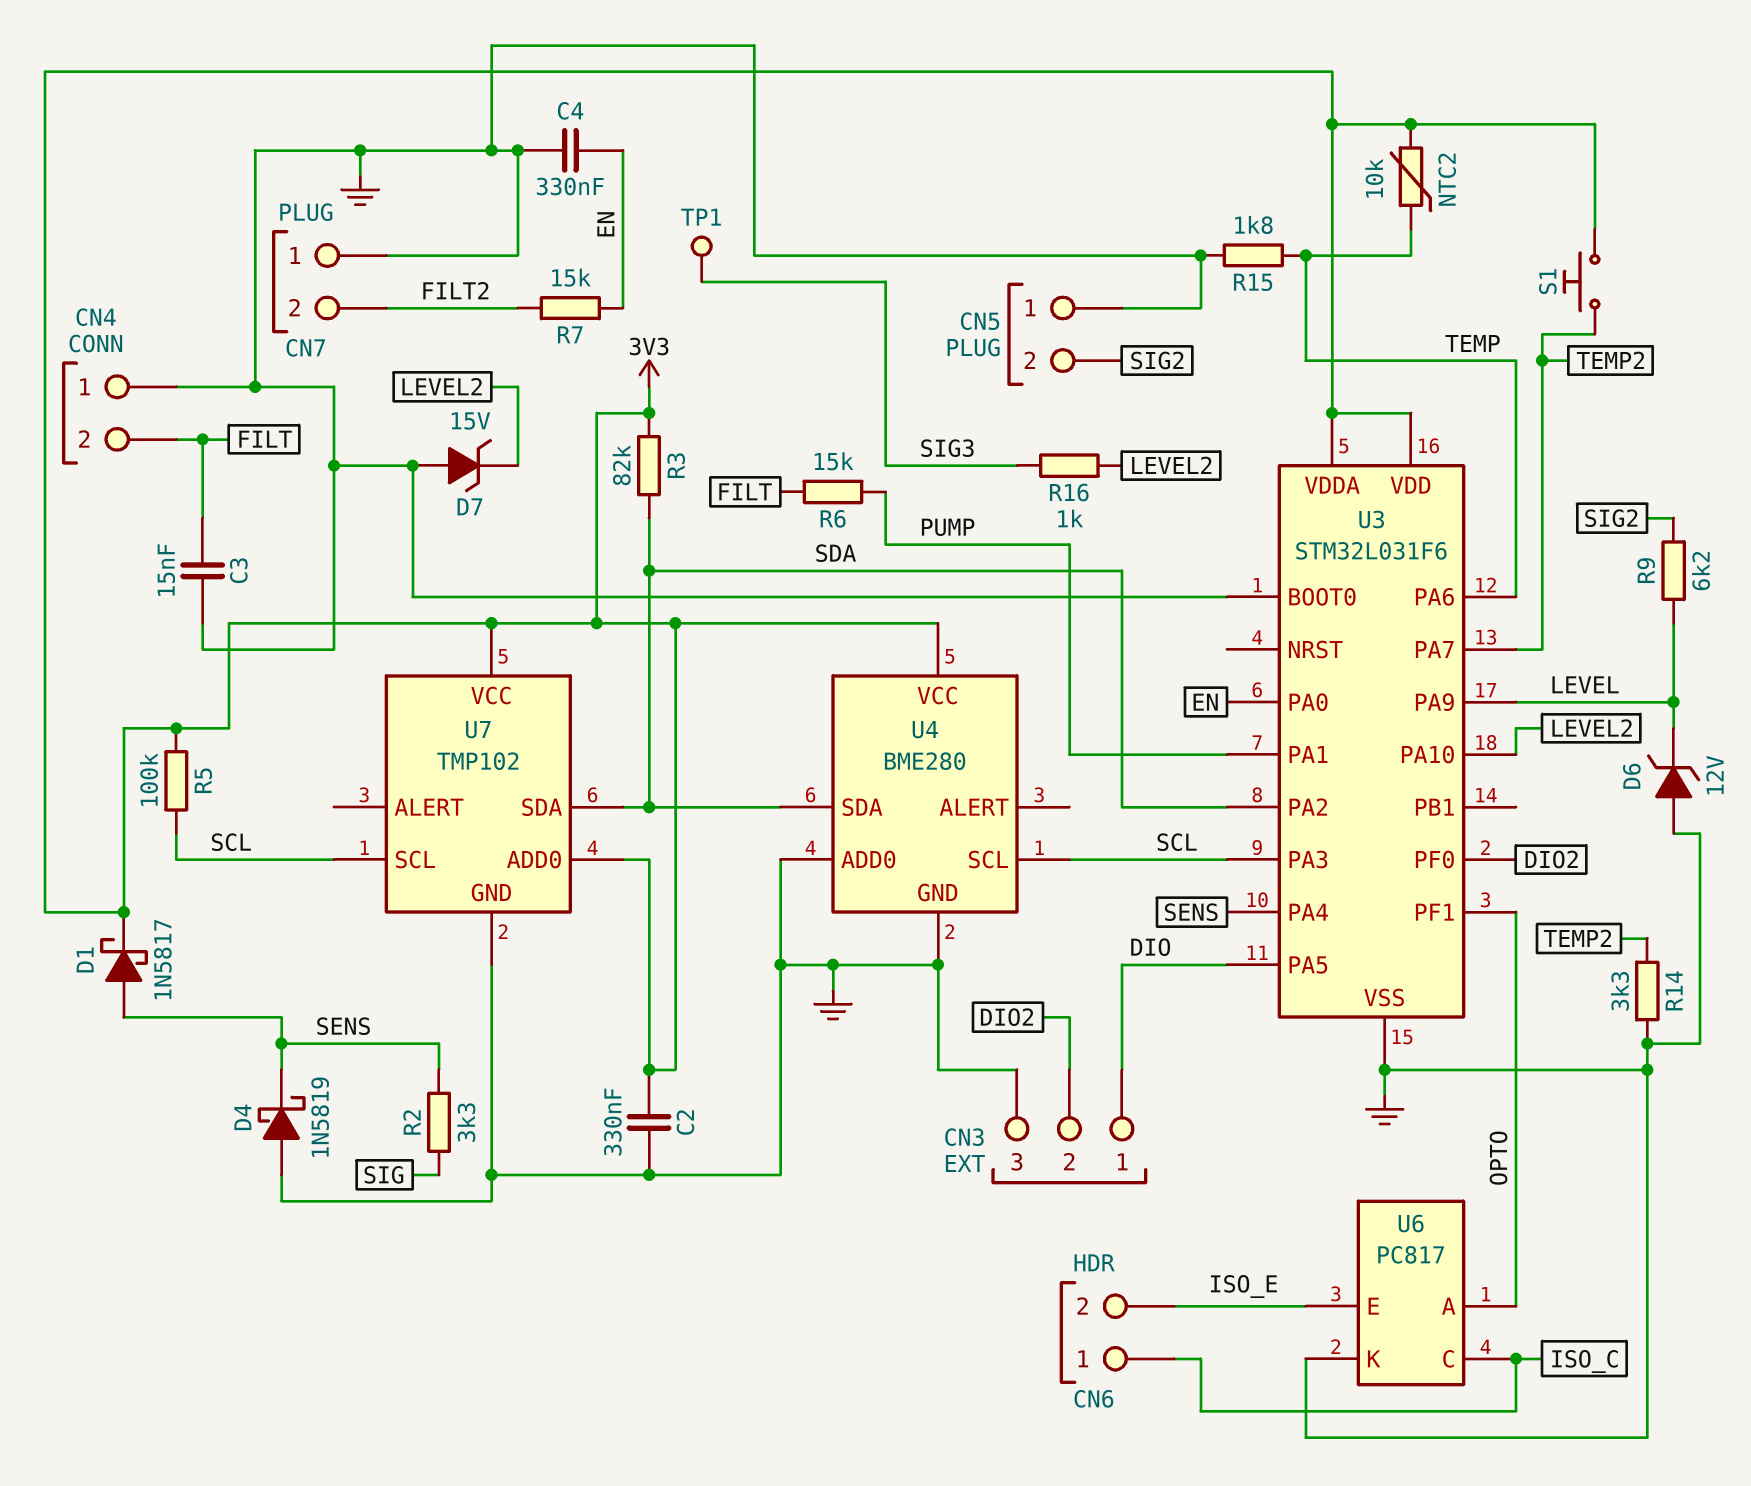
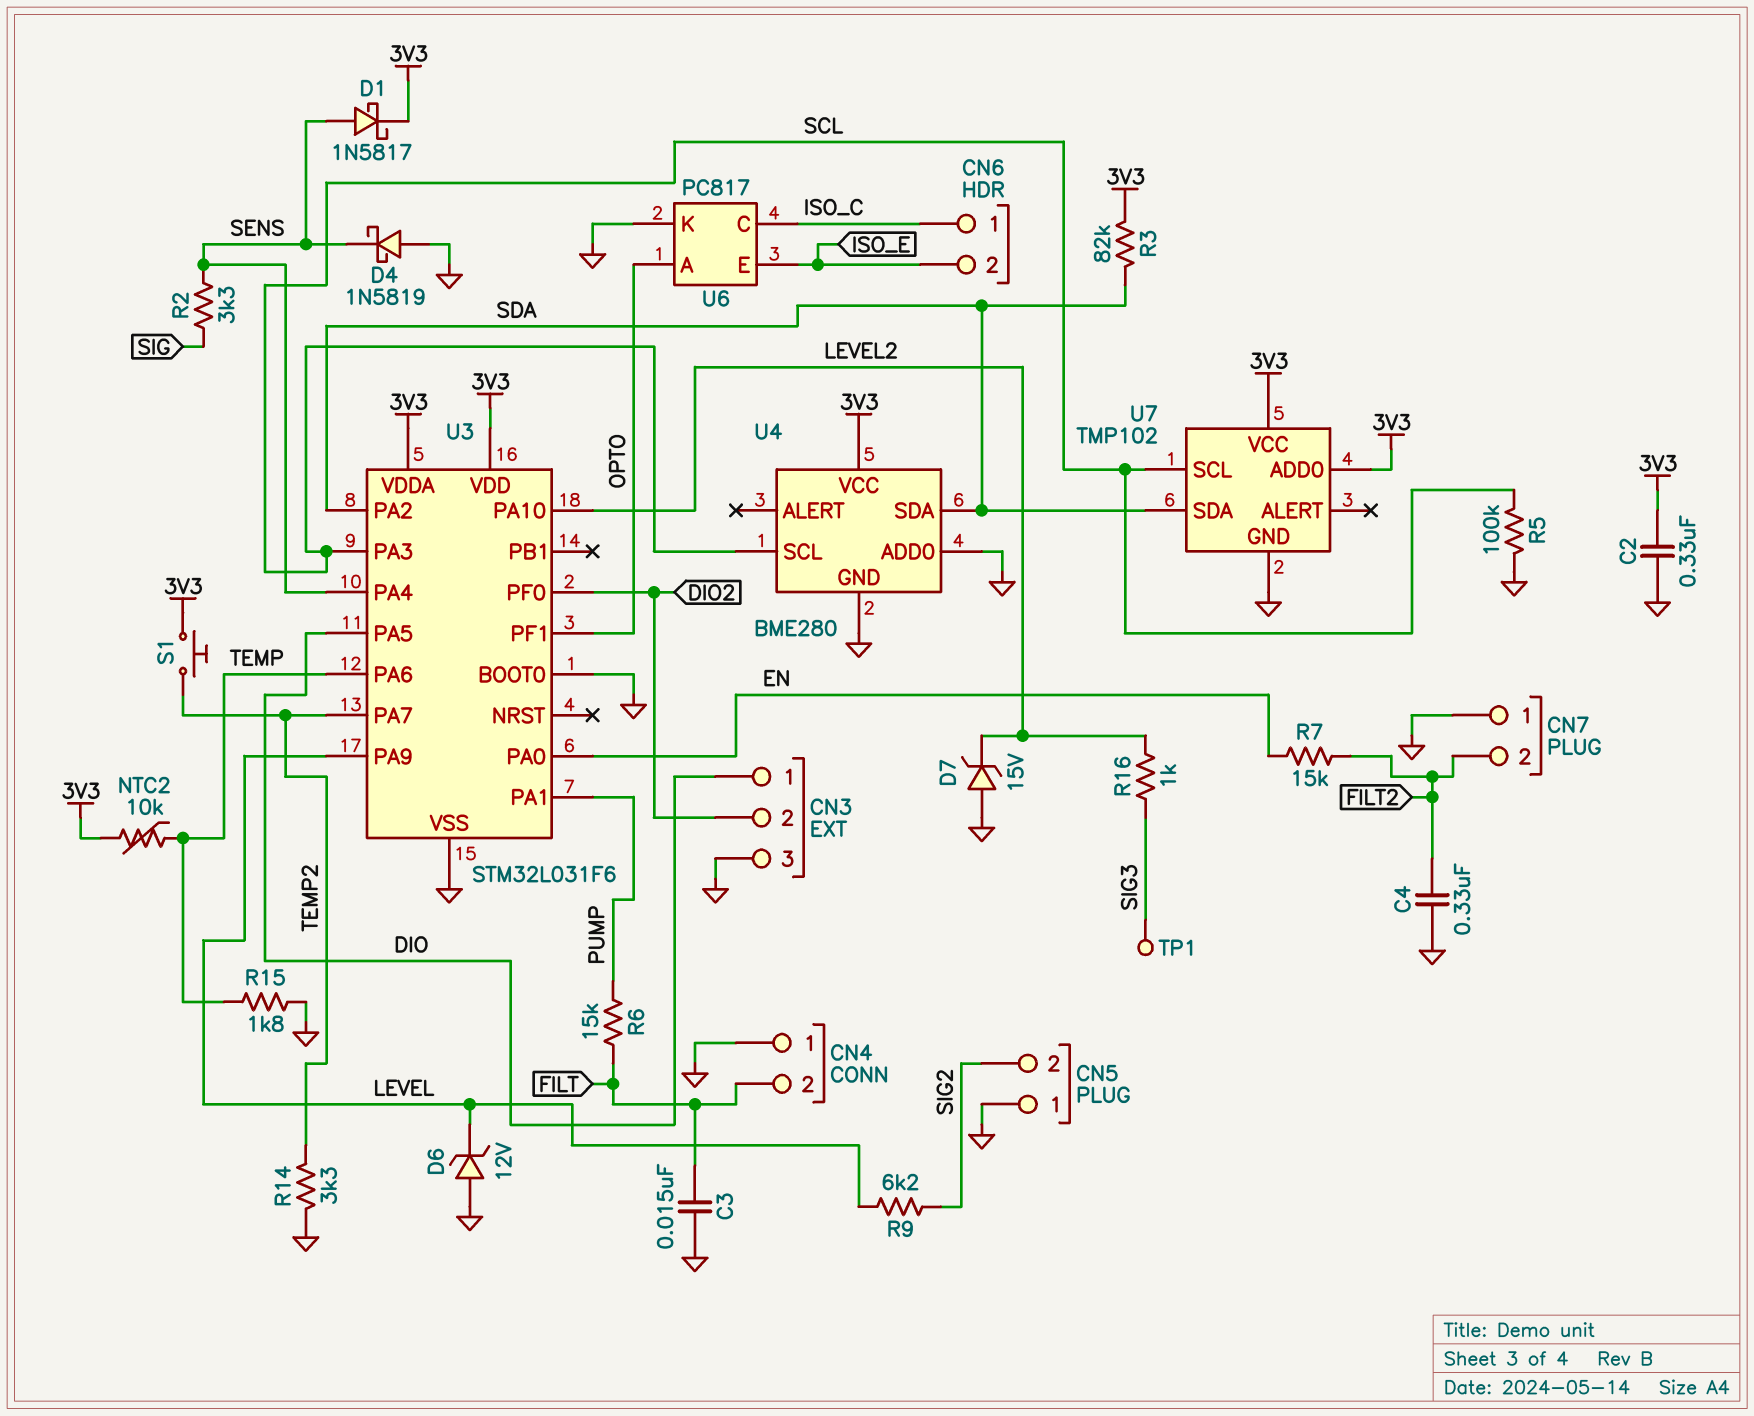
C4: 330nF (EN, GND) -> 330nF (FILT2, GND)
R5: 100k (3V3, SCL) -> 100k (GND, SCL)

